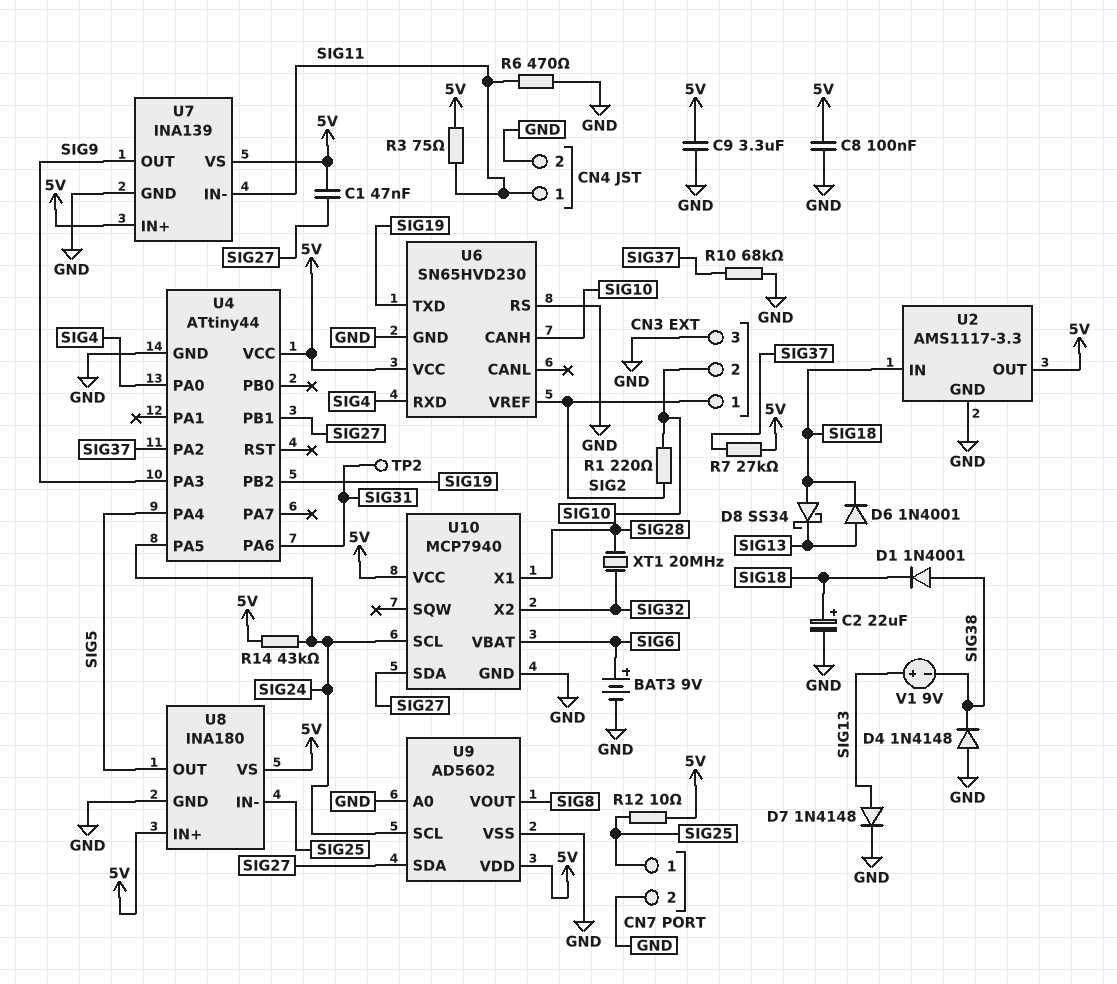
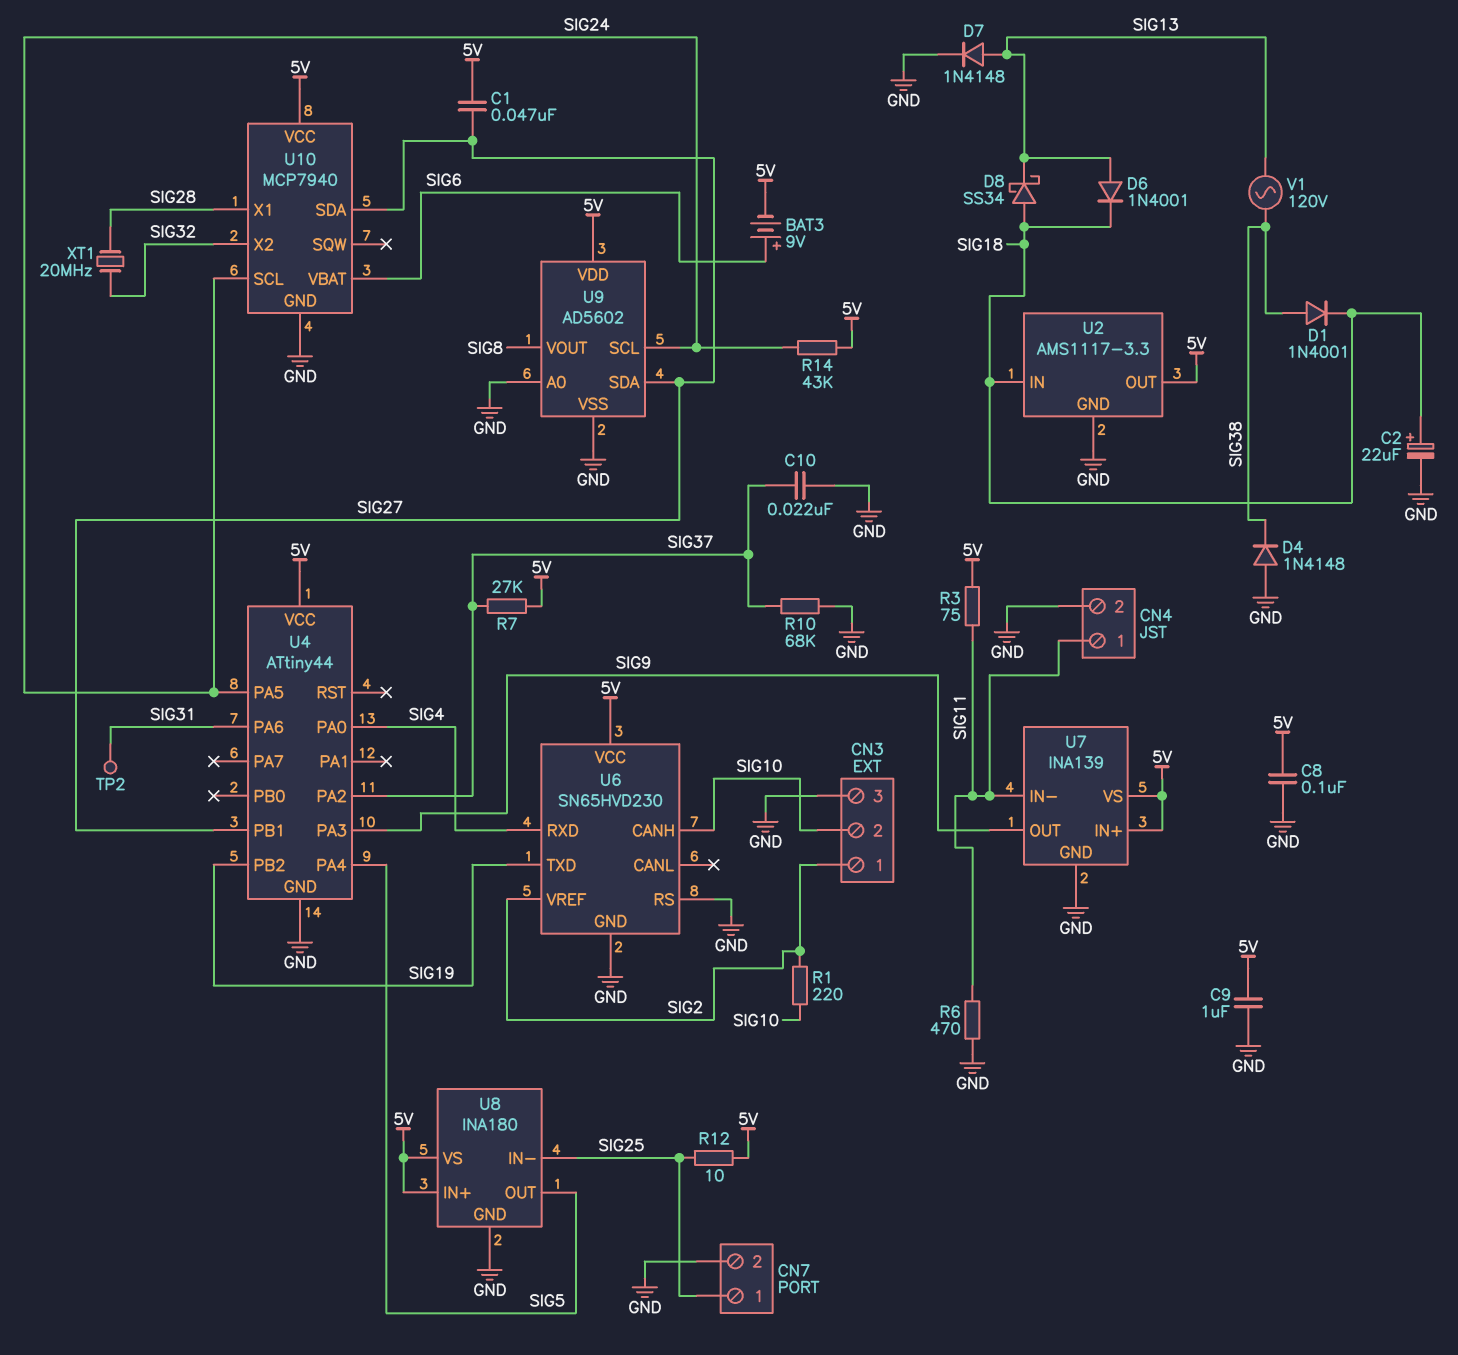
BAT3: 9V (plus SIG6, minus GND) -> 9V (plus SIG6, minus 5V)
C9: 3.3uF (5V, GND) -> 1uF (5V, GND)
C10: none -> 22nF (GND, SIG37)
V1: 9V (plus SIG13, minus SIG38) -> AC 120V (SIG13, SIG38)

